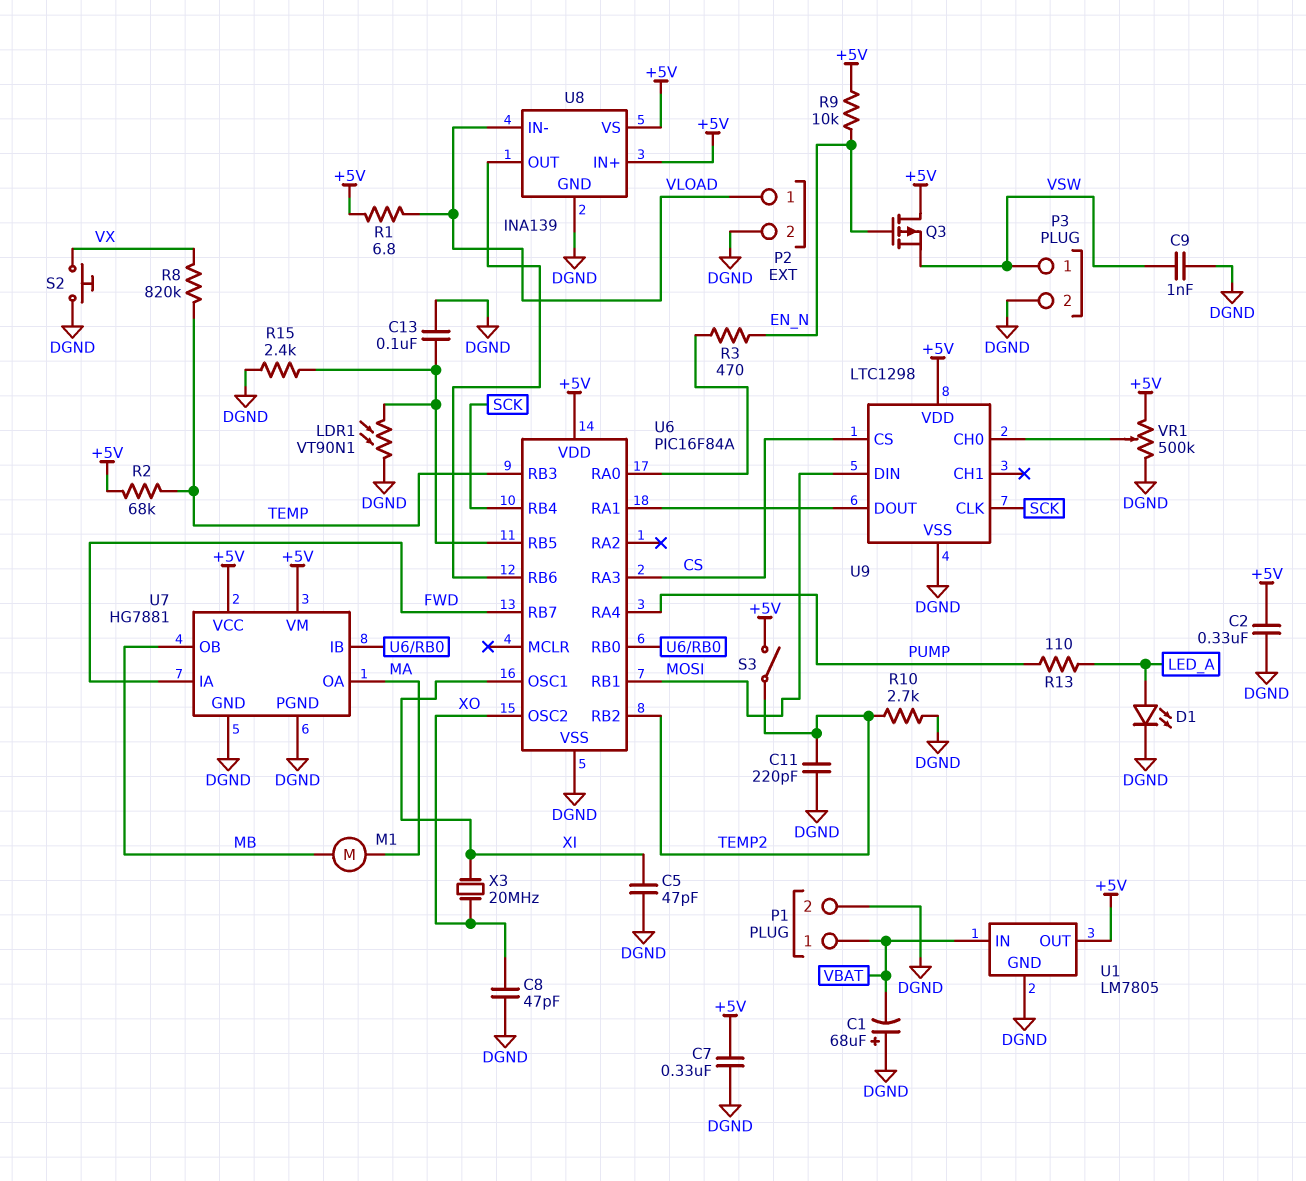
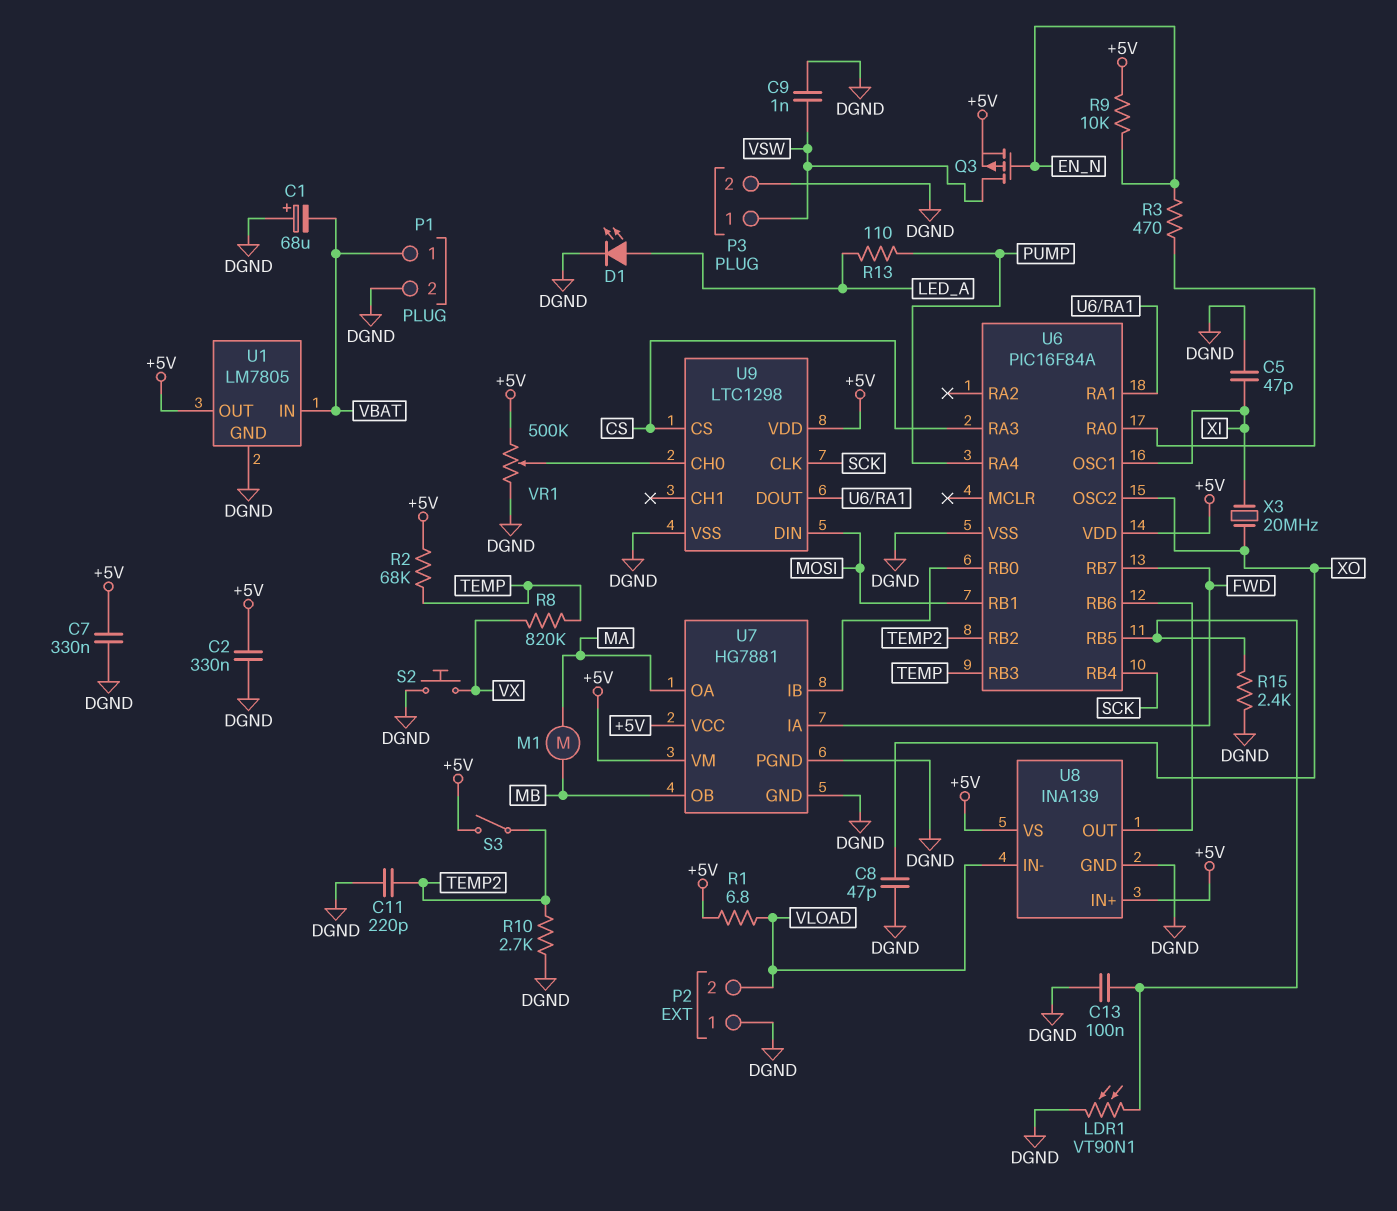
P2 pin 1: VLOAD -> DGND
P2 pin 2: DGND -> VLOAD
Q3: PMOS (G EN_N, D +5V, S VSW) -> PMOS (G EN_N, D VSW, S +5V)

